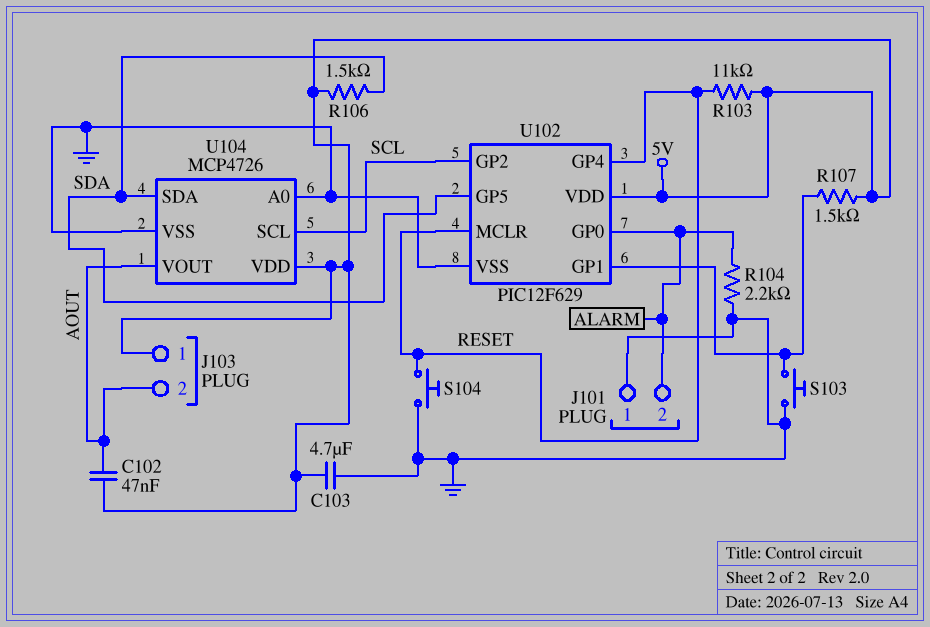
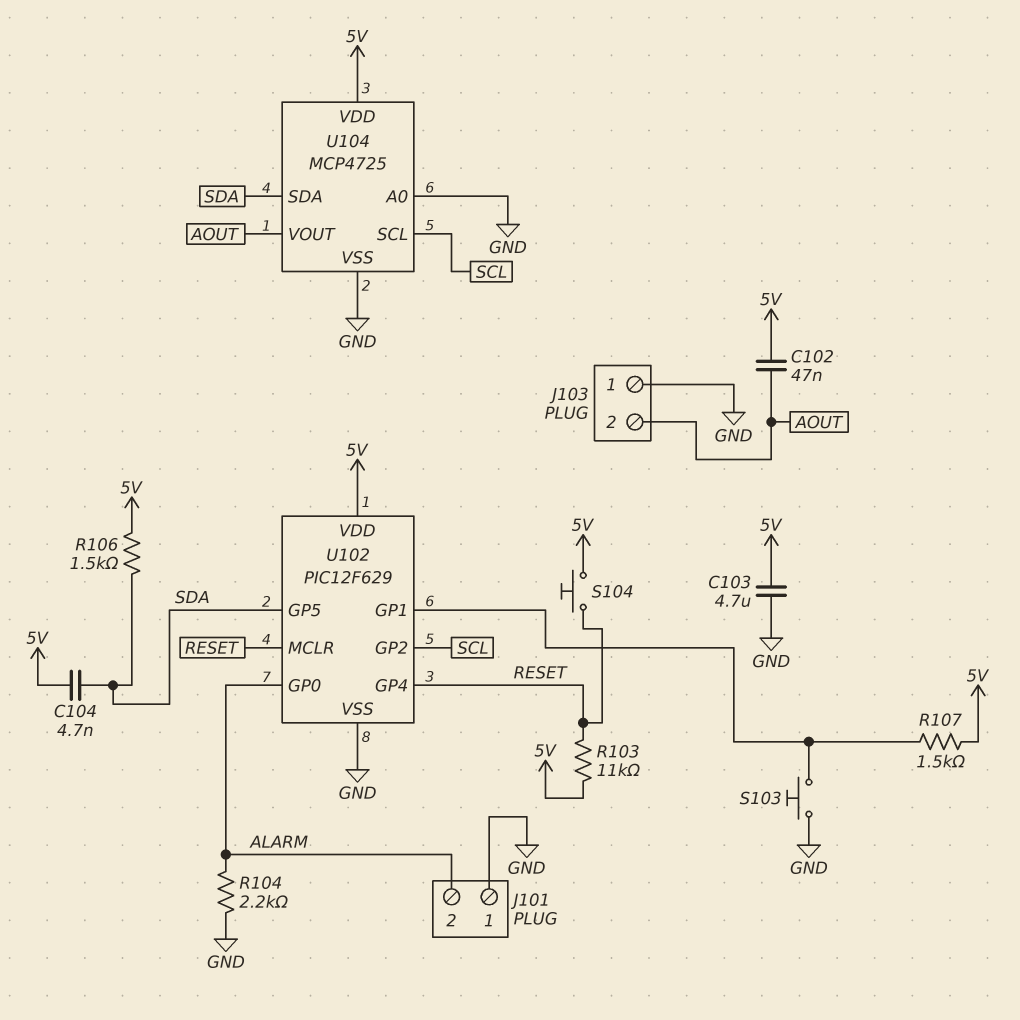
C104: none -> 4.7nF (5V, SDA)
J103 pin 1: 5V -> GND
S104: button (GND, RESET) -> button (5V, RESET)
U104: MCP4726 -> MCP4725

